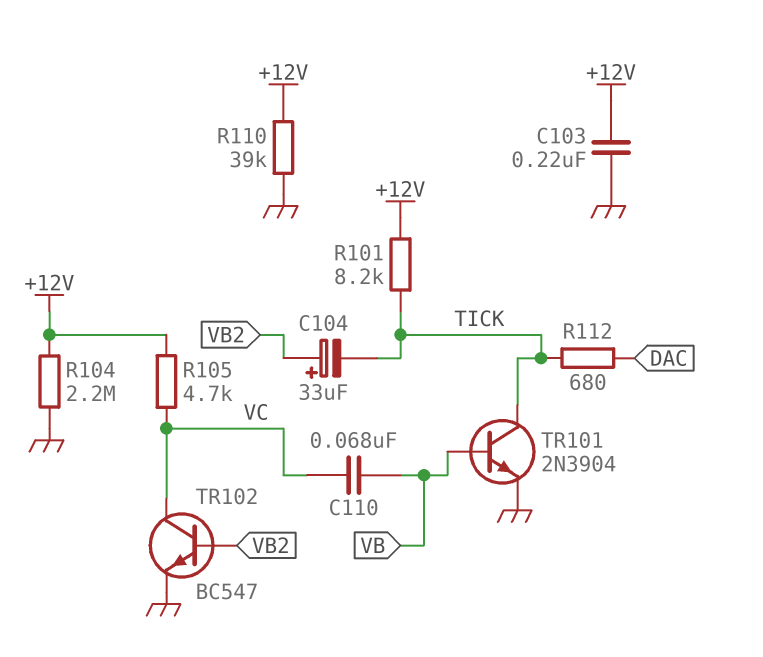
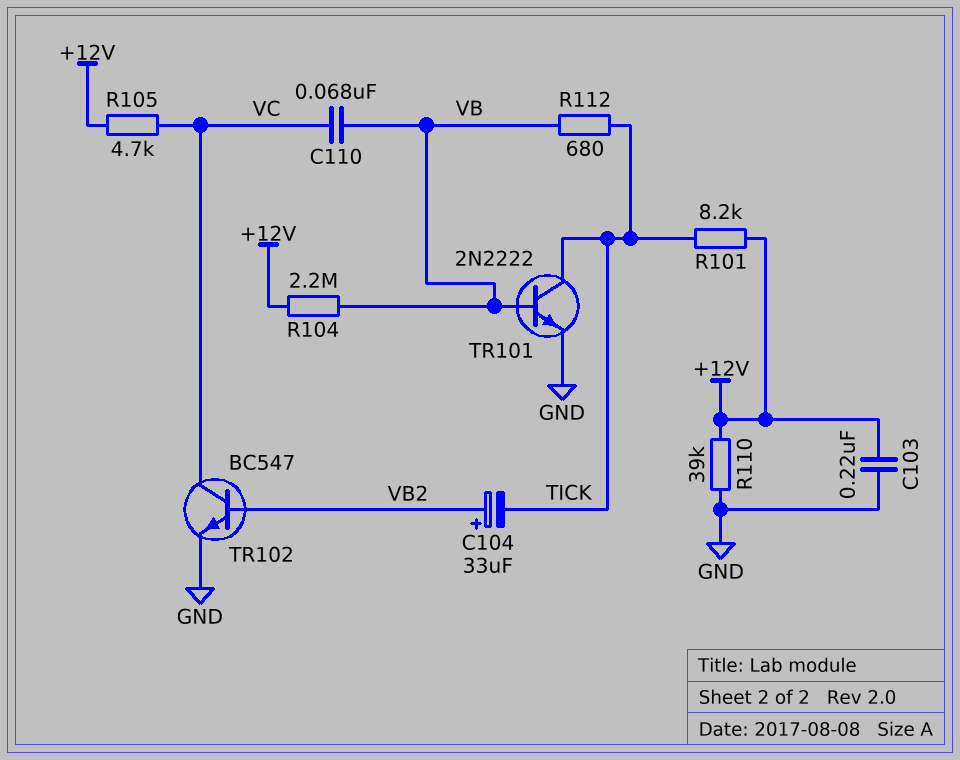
R104: 2.2M (+12V, GND) -> 2.2M (+12V, VB)
R112: 680 (DAC, TICK) -> 680 (TICK, VB)
TR101: NPN 2N3904 (B VB, C TICK, E GND) -> NPN 2N2222 (B VB, C TICK, E GND)

